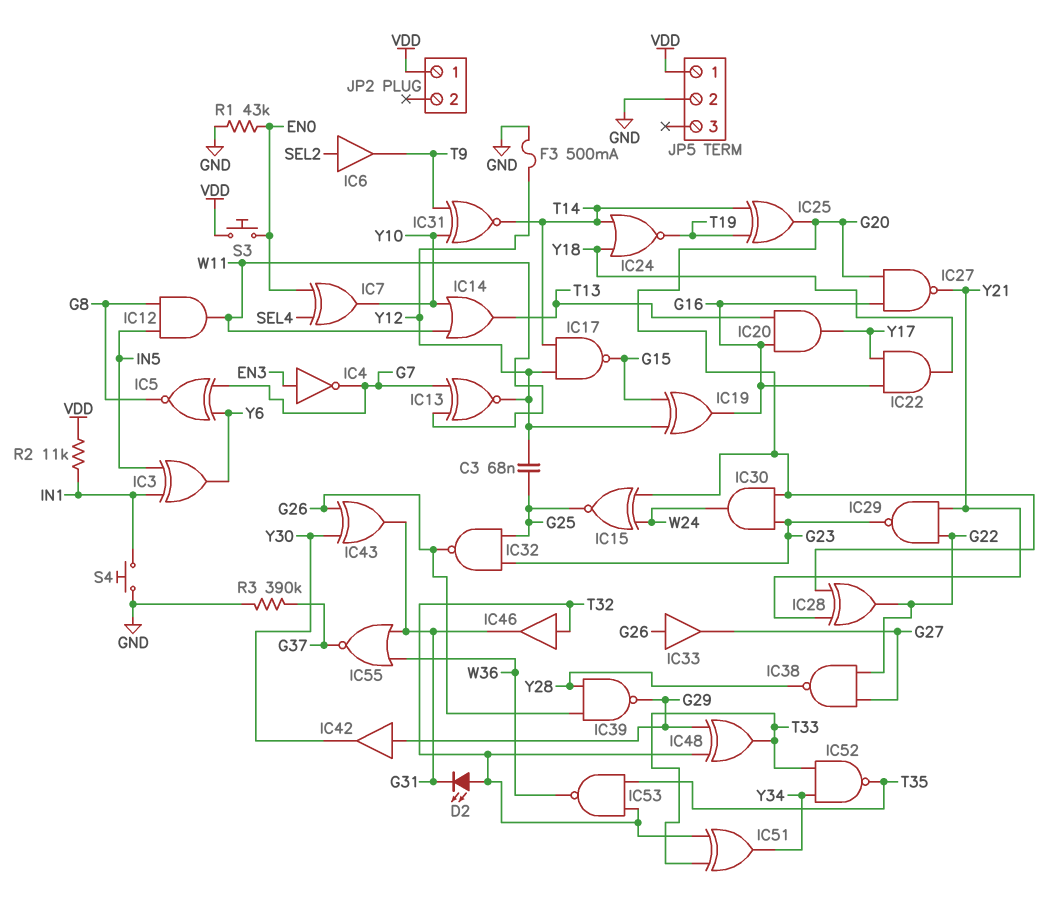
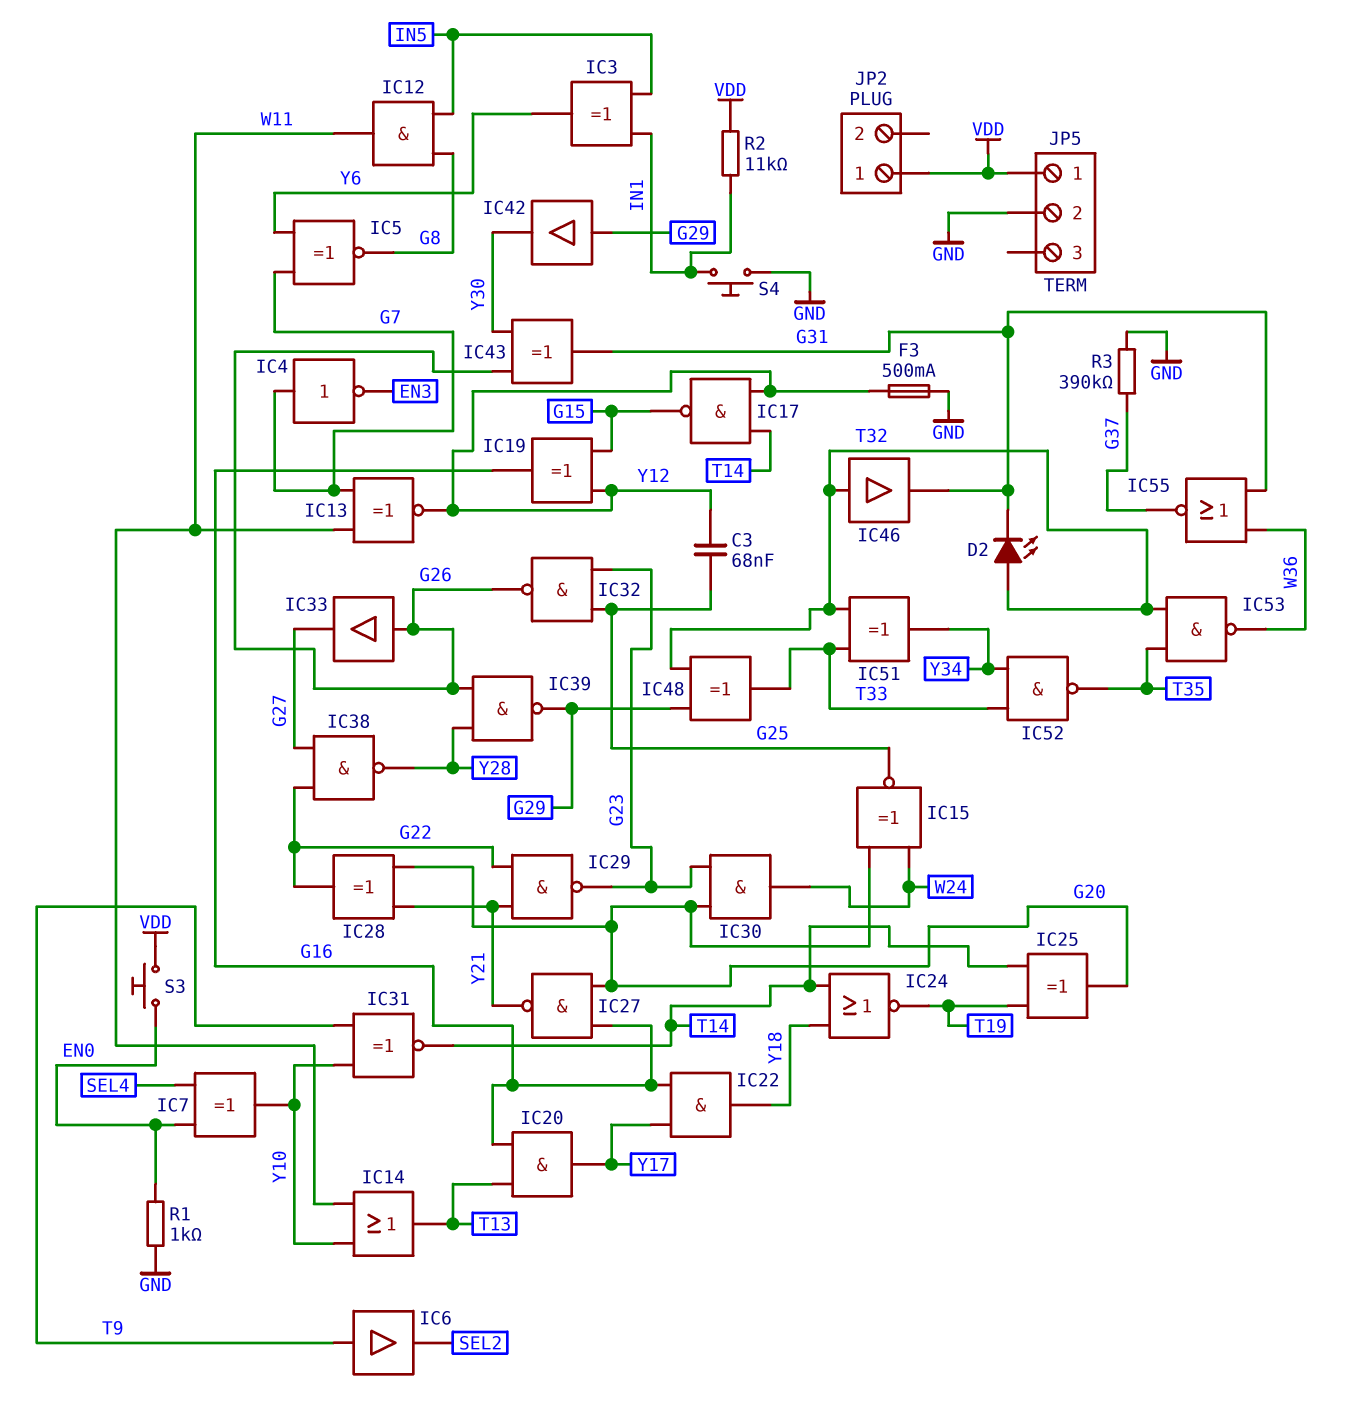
IC4: NOT (in EN3, out G7) -> NOT (in G7, out EN3)
IC6: buffer (in SEL2, out T9) -> buffer (in T9, out SEL2)
R1: 43k (EN0, GND) -> 1k (EN0, GND)

